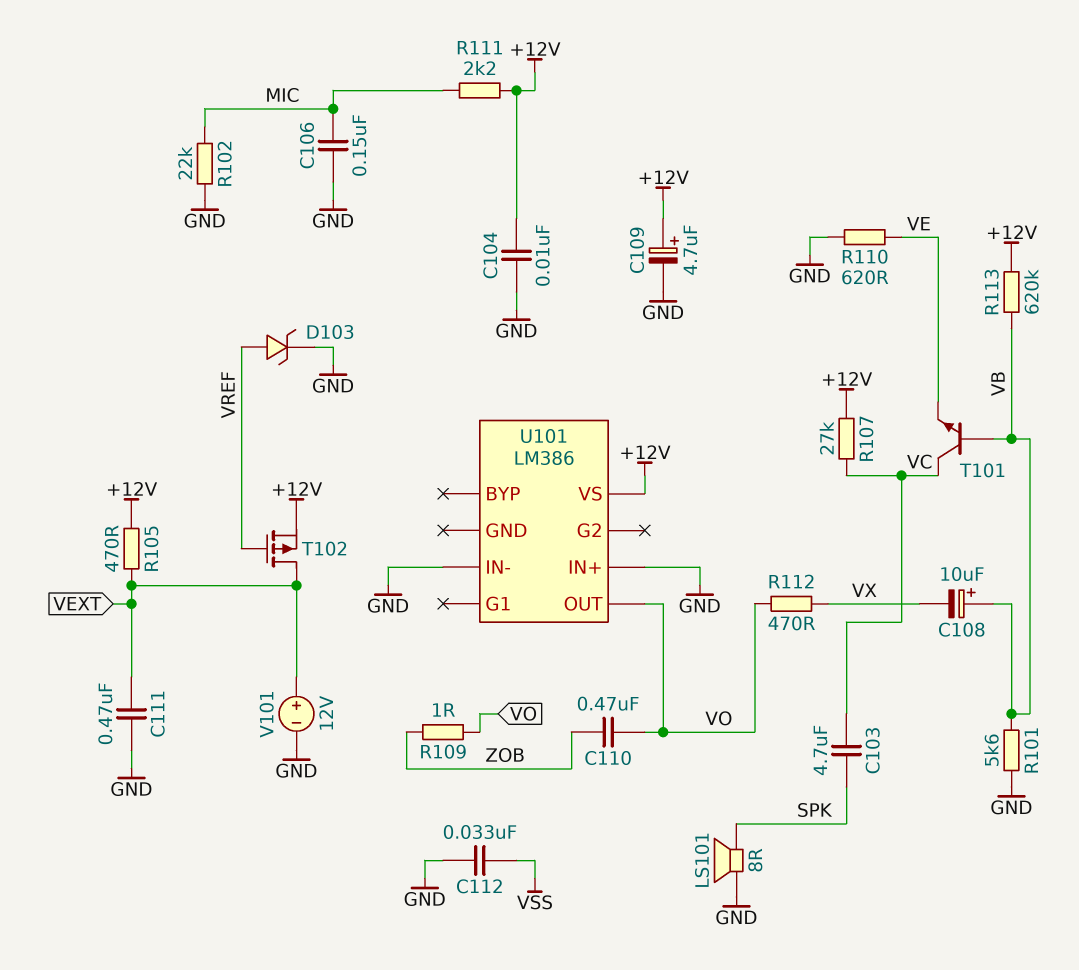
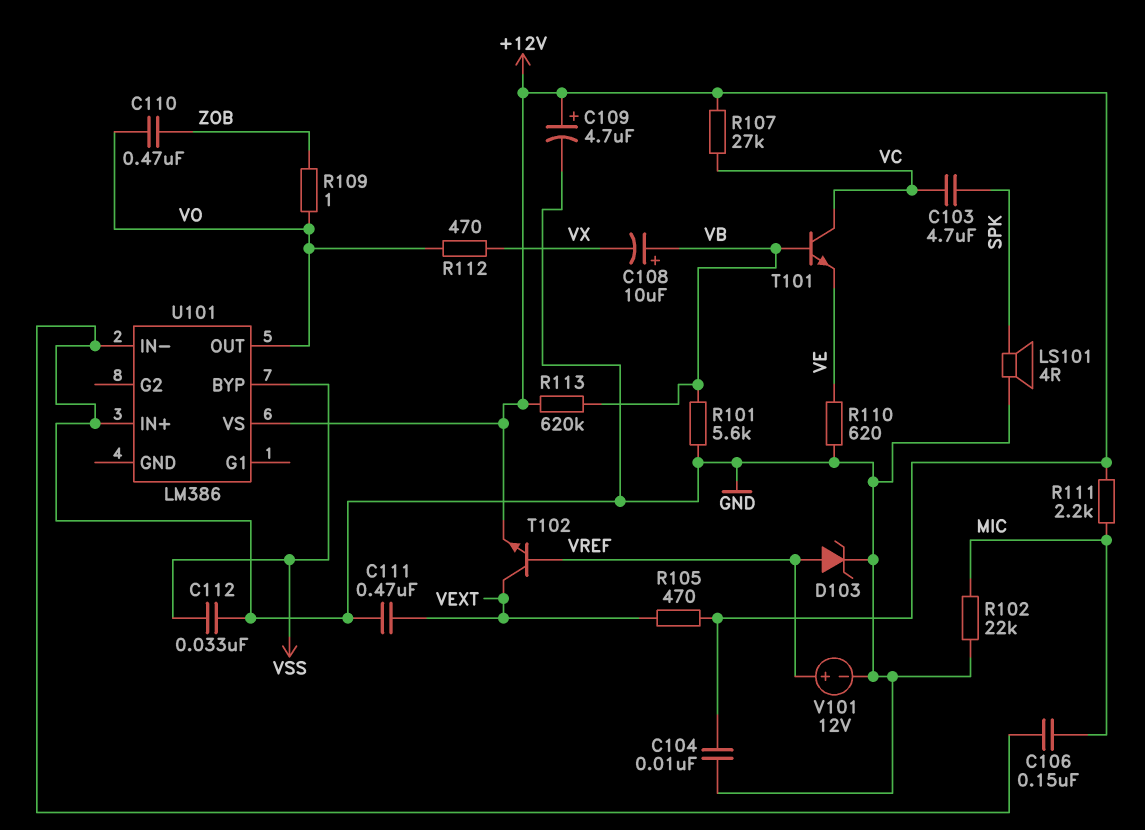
LS101: speaker 8R (GND, SPK) -> speaker 4R (GND, SPK)
T102: PMOS (G VREF, D VEXT, S +12V) -> NPN (B VREF, C VEXT, E +12V)
U101 pin BYP: none -> VSS
V101: 12V (plus VEXT, minus GND) -> 12V (plus VREF, minus GND)

